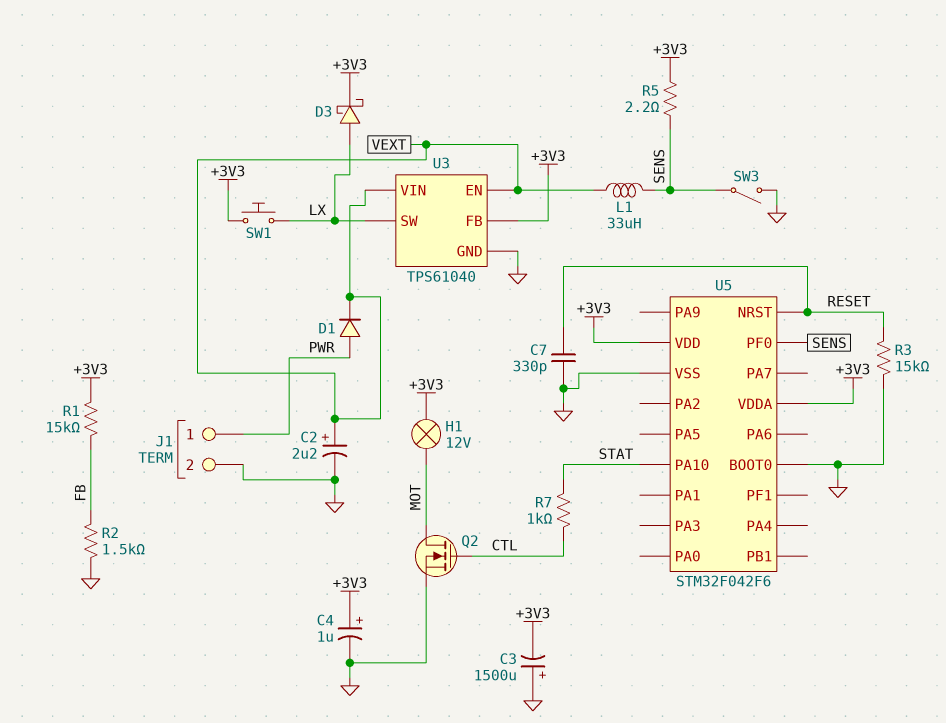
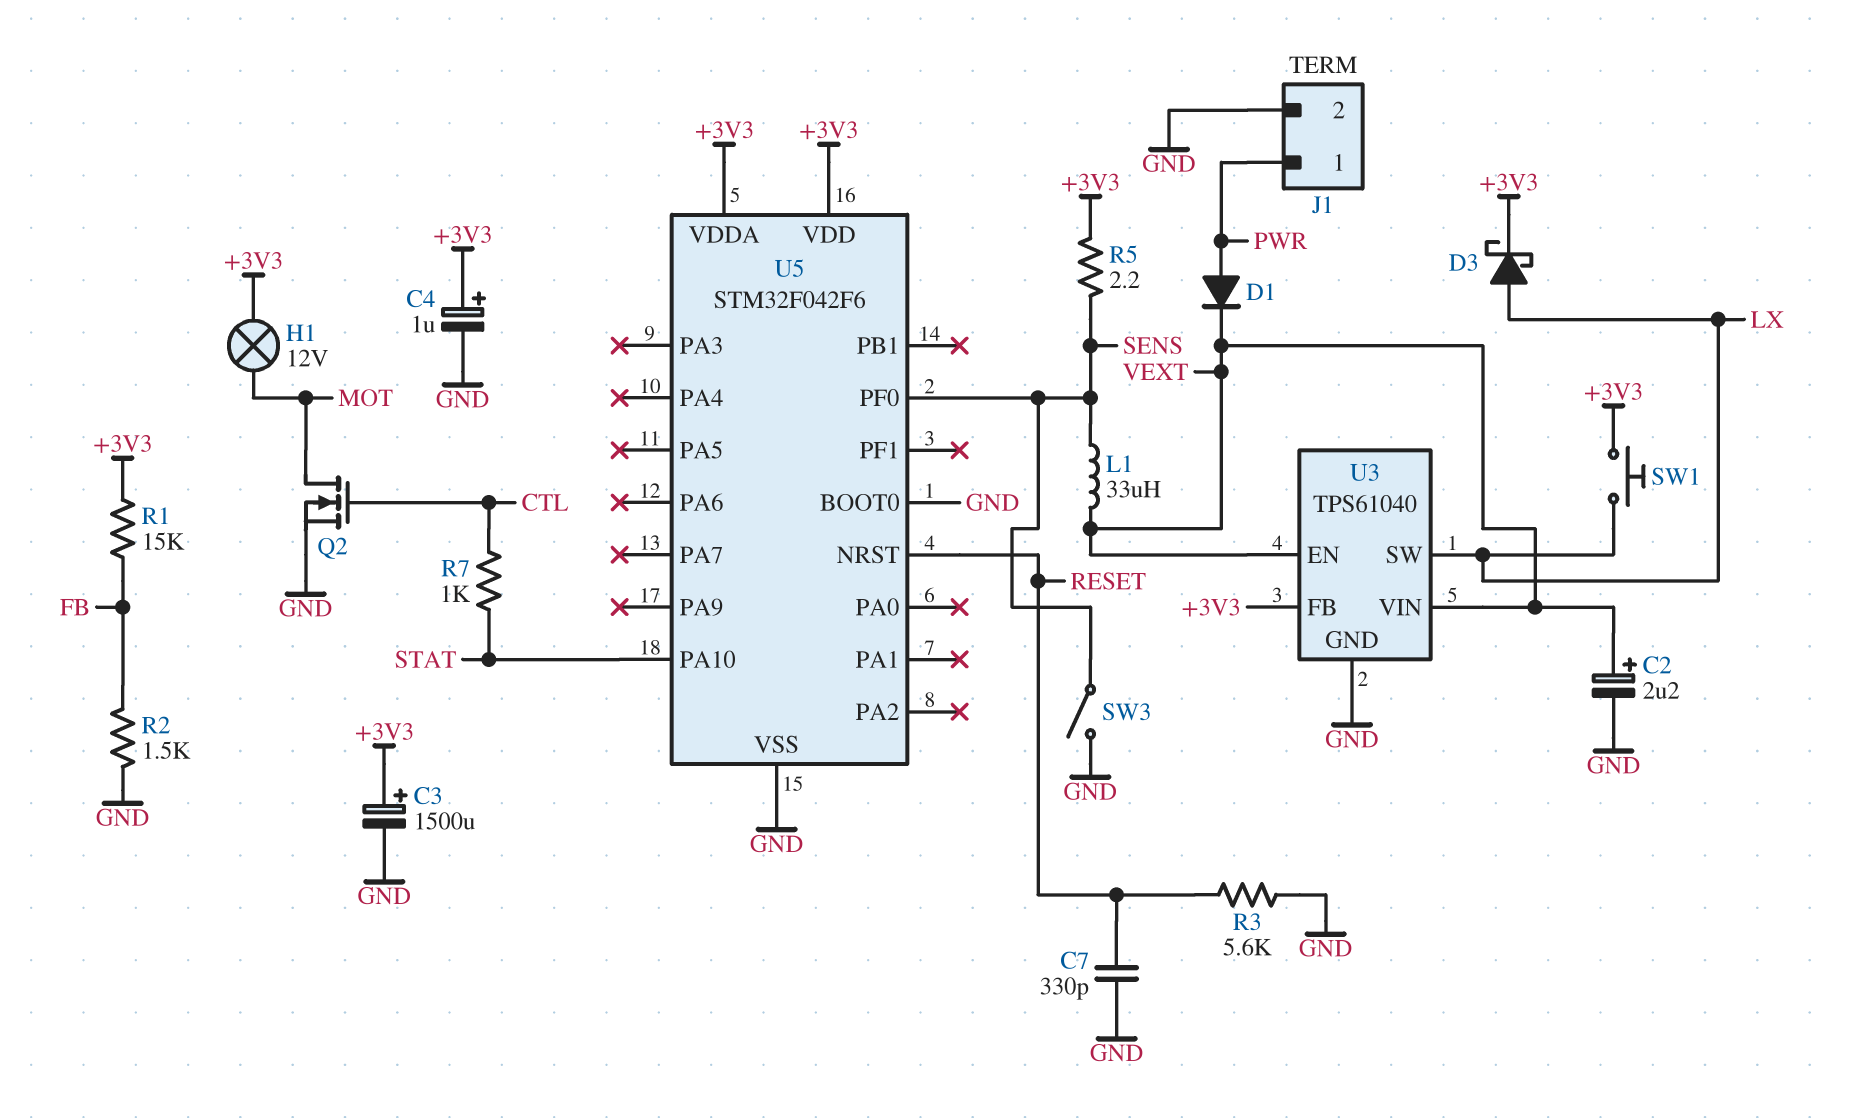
C3: 1500uF (plus GND, minus +3V3) -> 1500uF (plus +3V3, minus GND)
R3: 15k (GND, RESET) -> 5.6k (GND, RESET)

